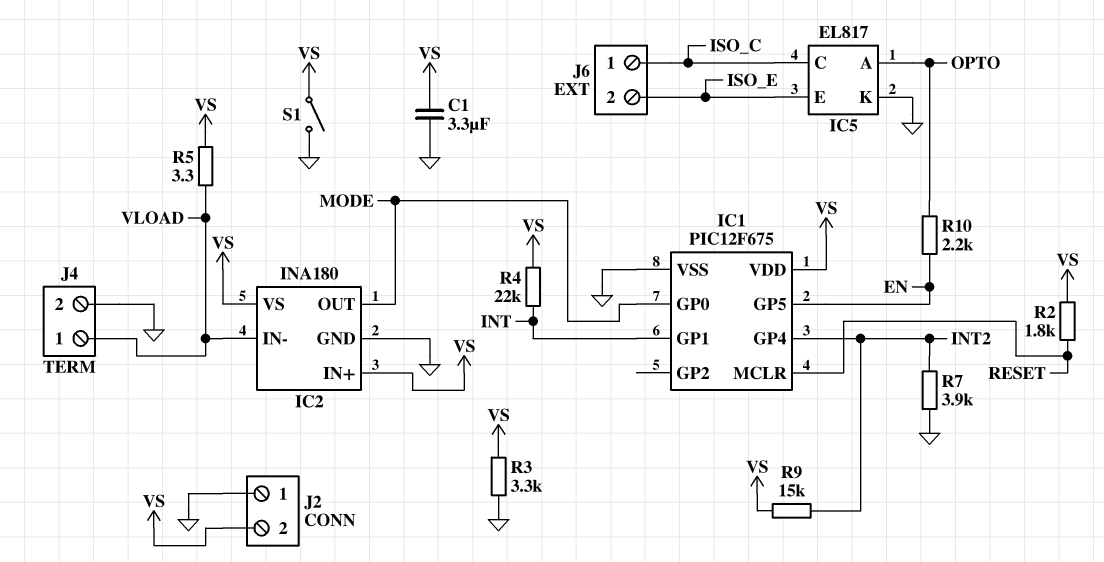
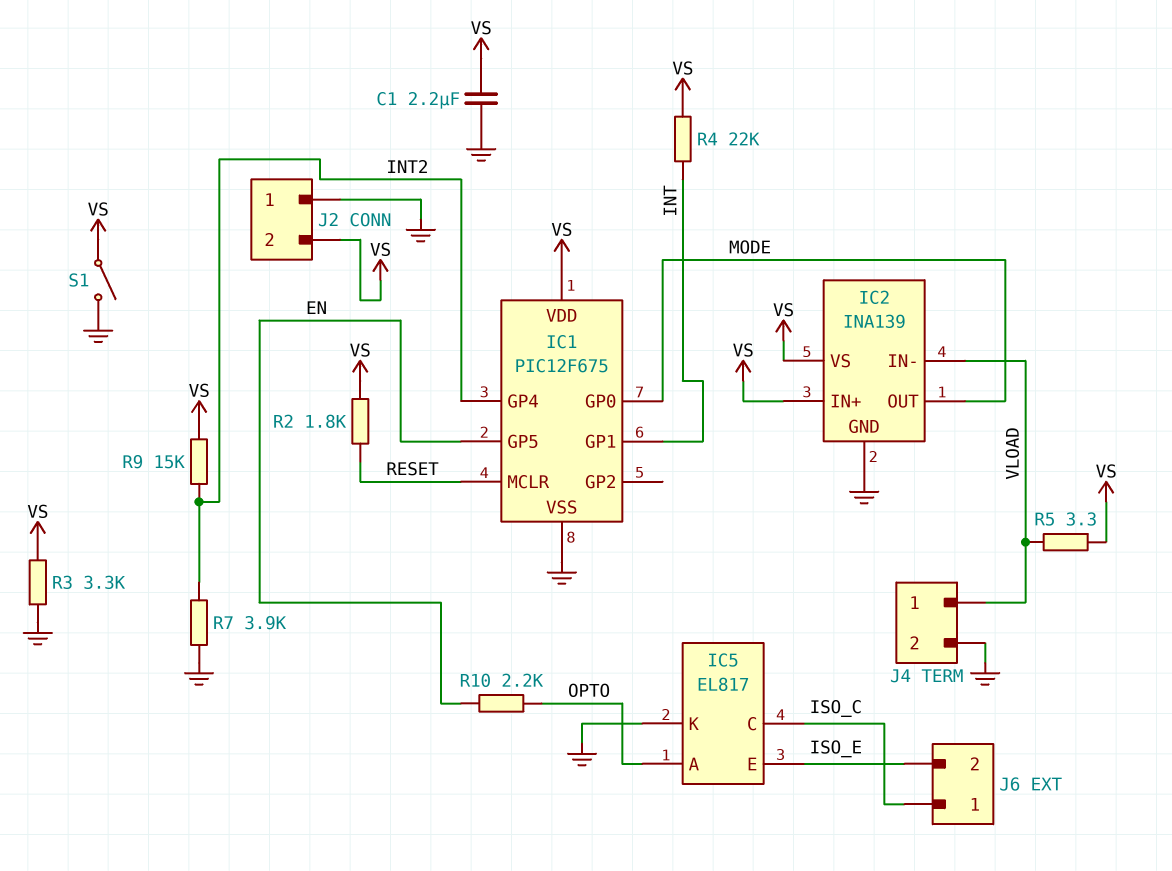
C1: 3.3uF (GND, VS) -> 2.2uF (GND, VS)
IC2: INA180 -> INA139

